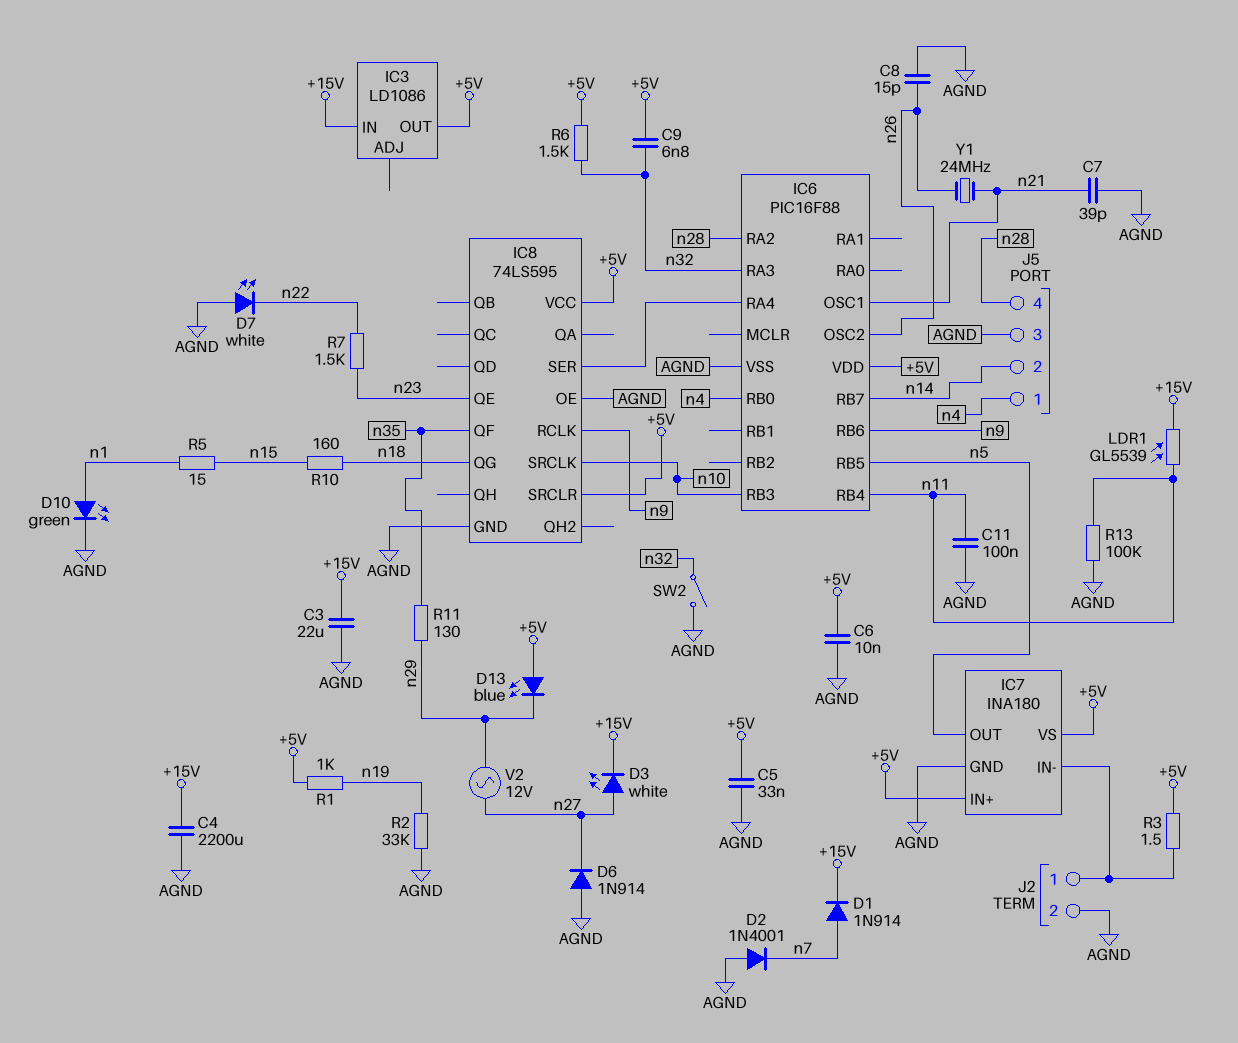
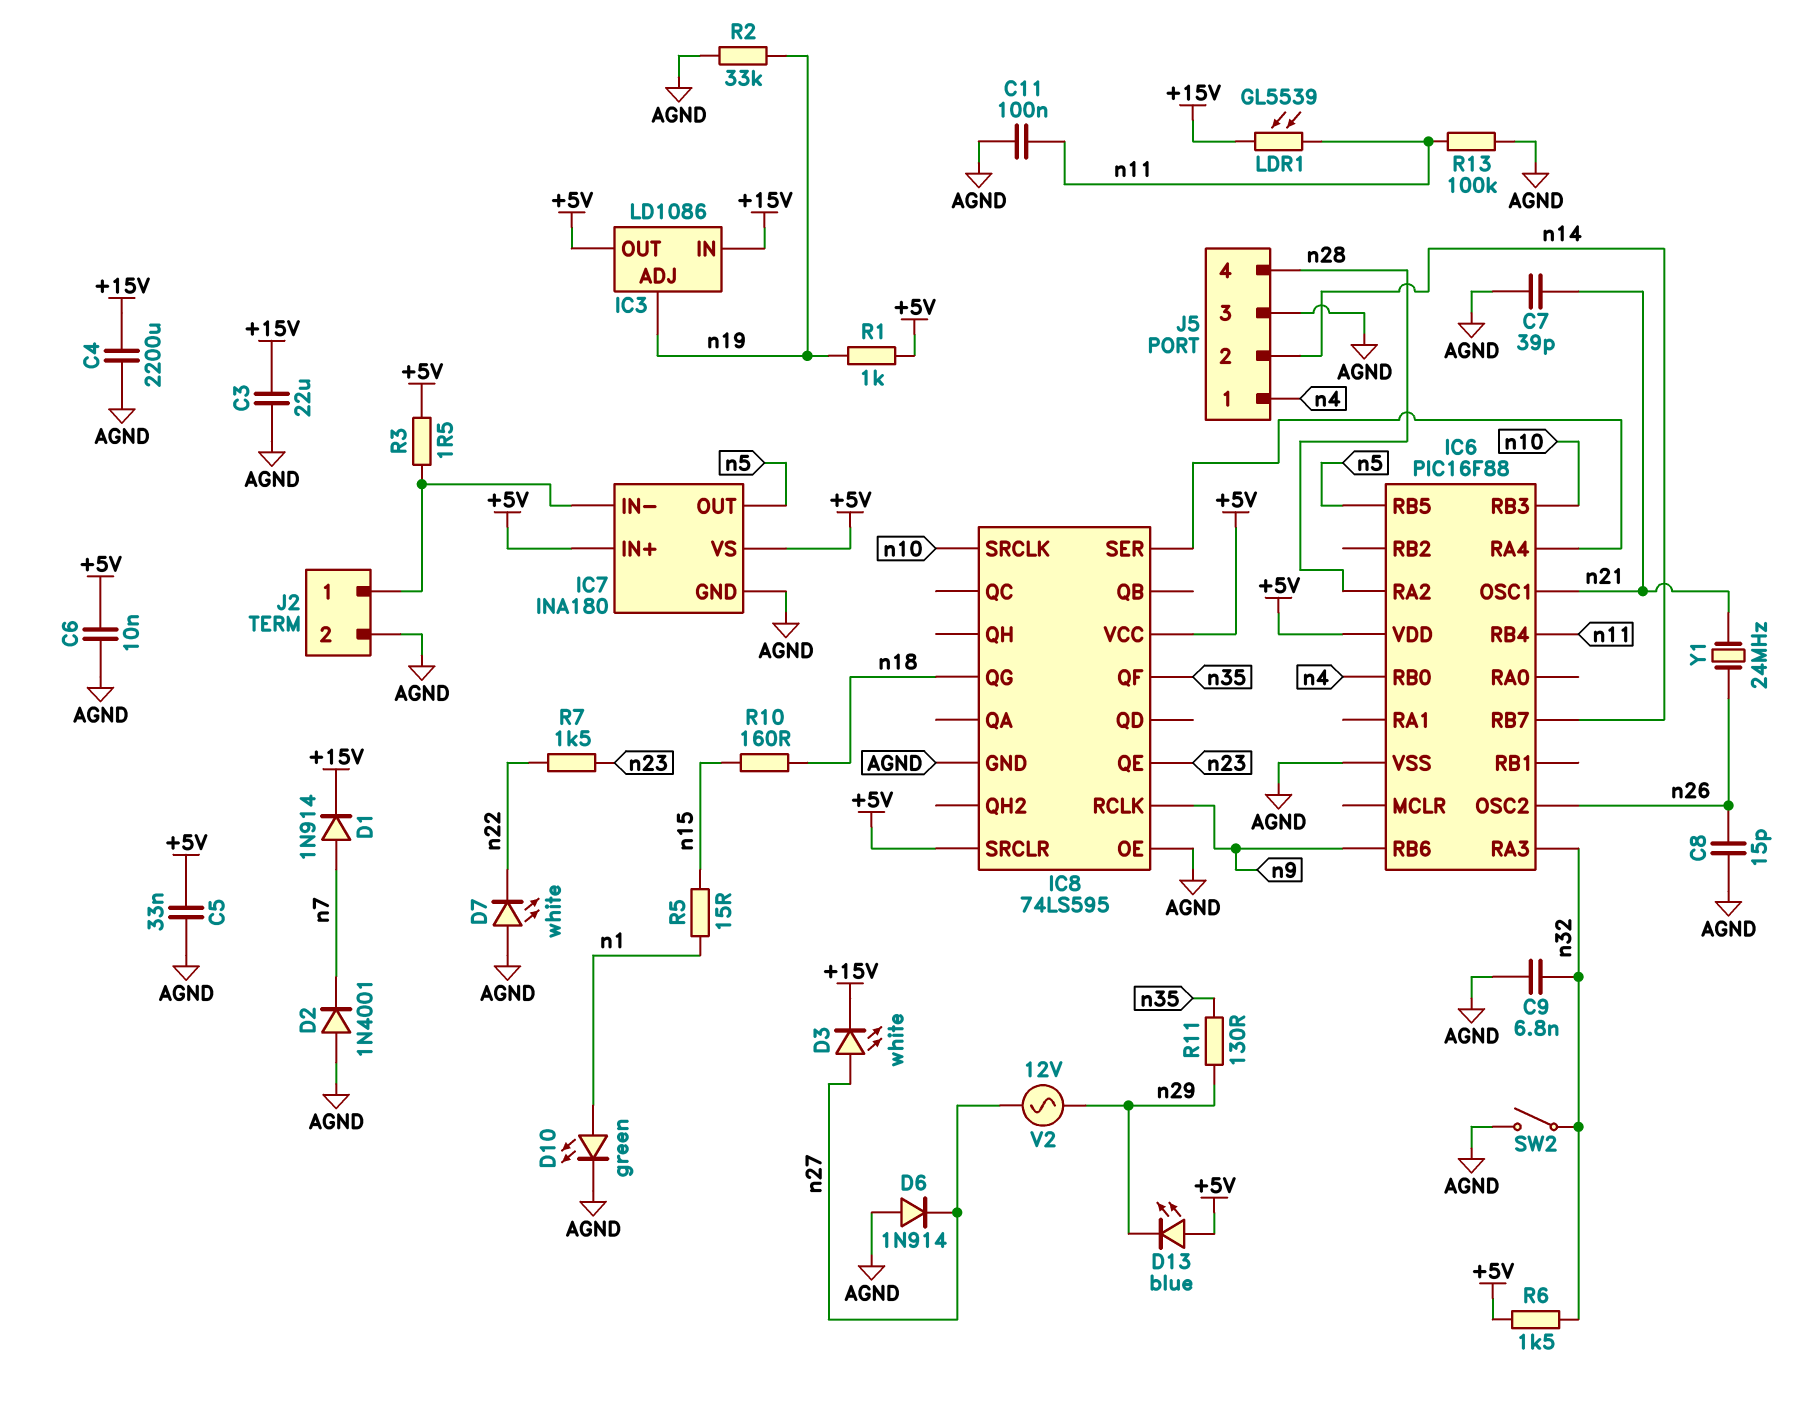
C9: 6.8nF (+5V, n32) -> 6.8nF (AGND, n32)
IC3 pin ADJ: none -> n19

